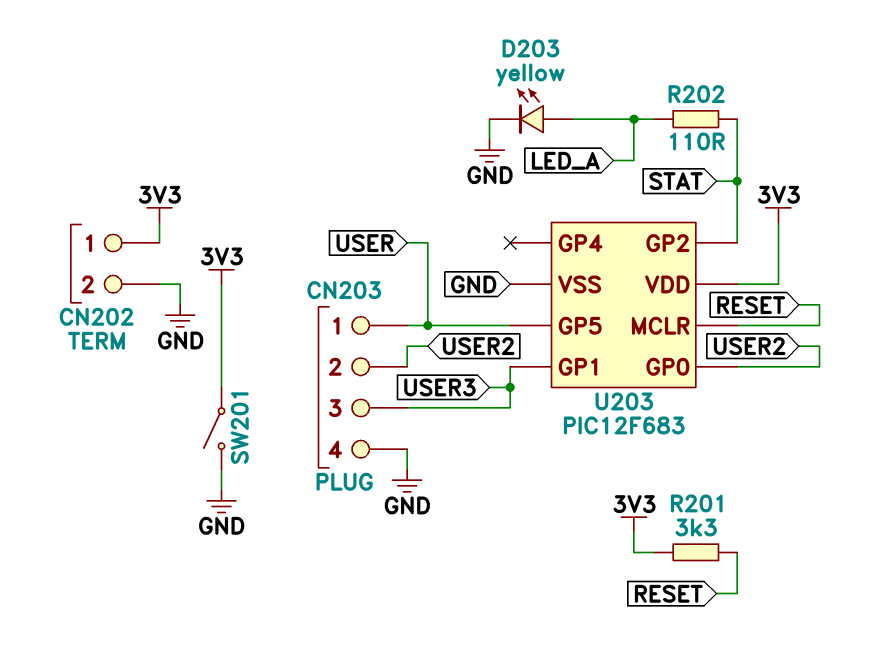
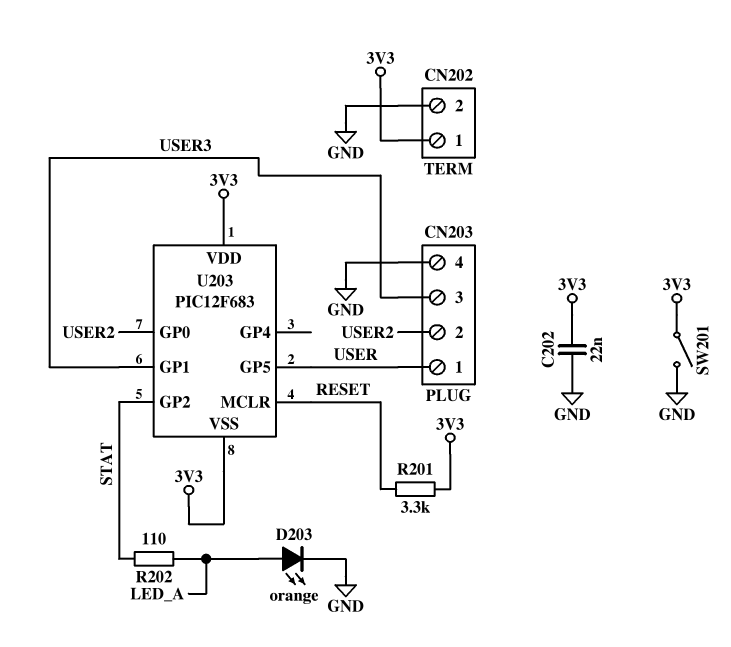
C202: none -> 22nF (3V3, GND)
D203: LED yellow (A LED_A, K GND) -> LED orange (A LED_A, K GND)
U203 pin VSS: GND -> 3V3

